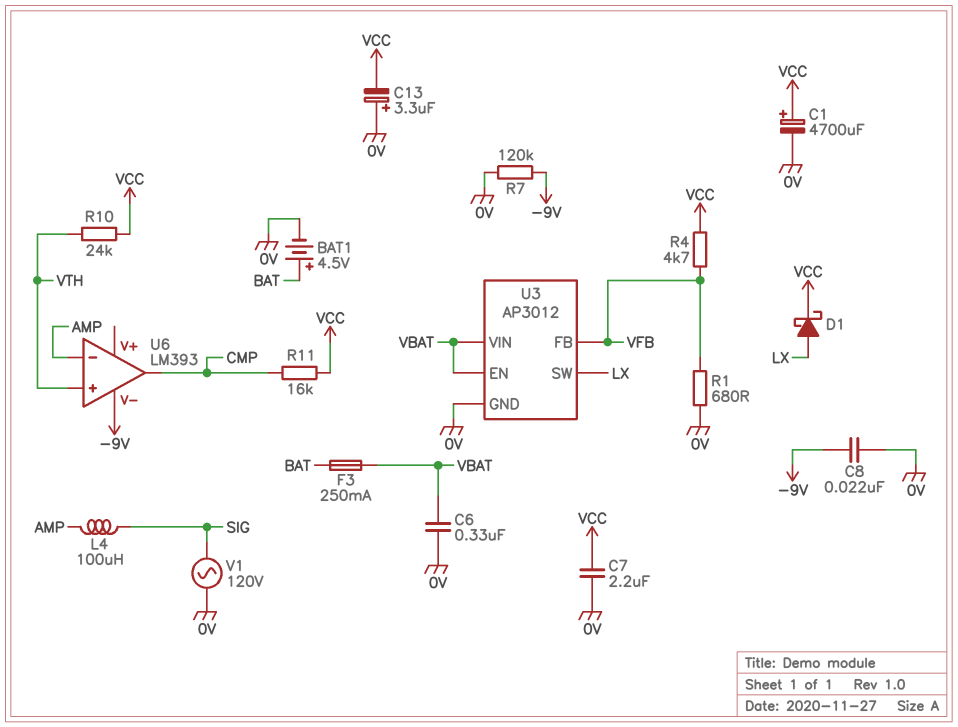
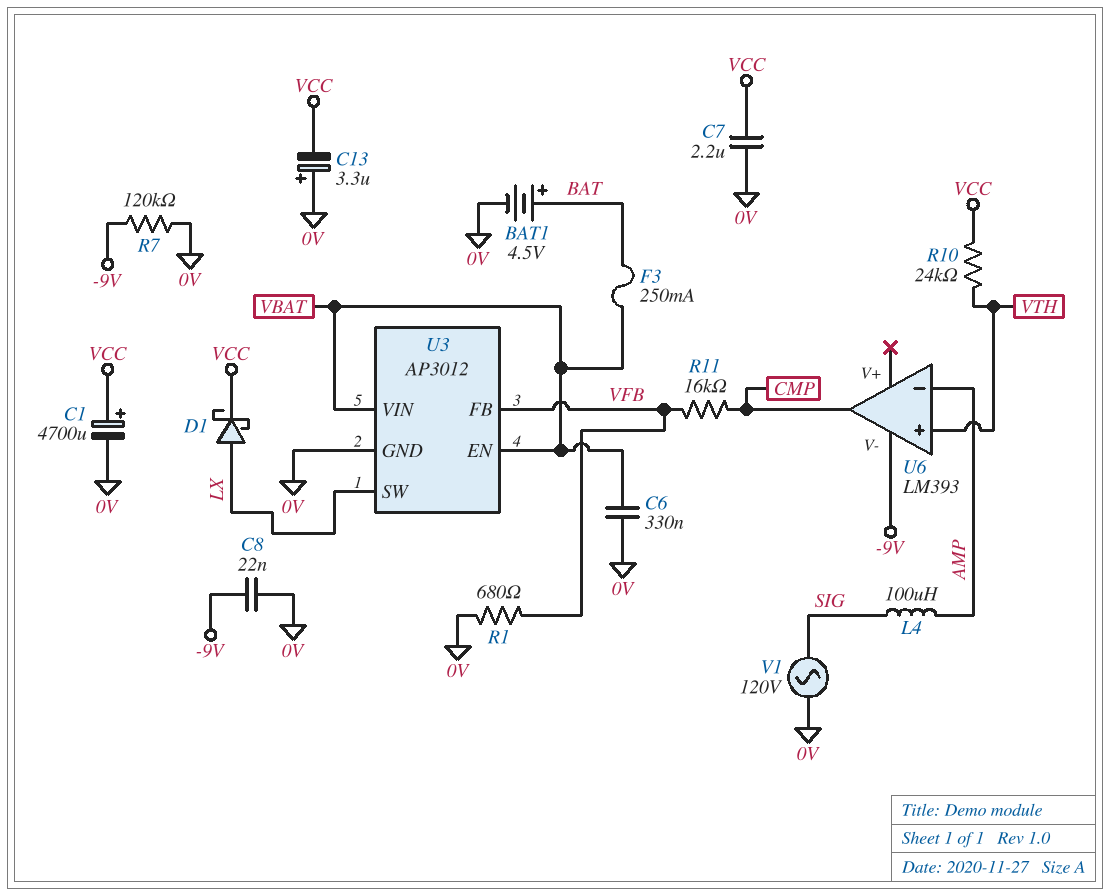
R4: 4.7k (VCC, VFB) -> none
R11: 16k (CMP, VCC) -> 16k (CMP, VFB)

